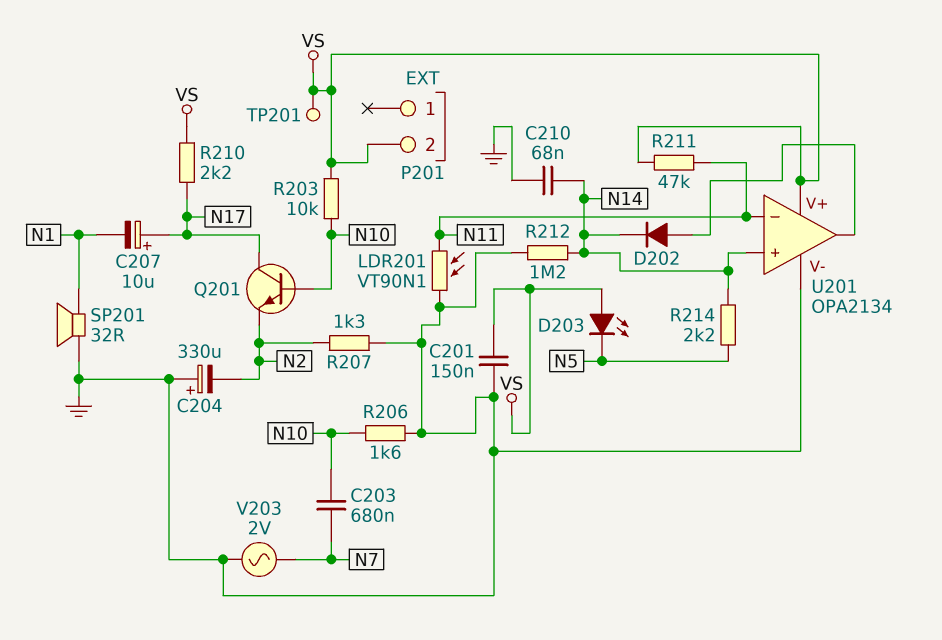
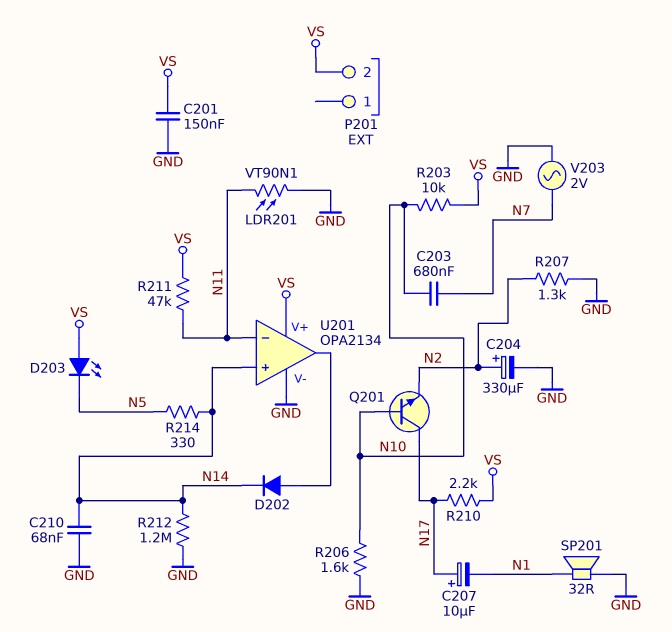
C204: 330uF (plus GND, minus N2) -> 330uF (plus N2, minus GND)
R214: 2.2k (N5, N14) -> 330 (N5, N14)
TP201: test point (VS) -> none

